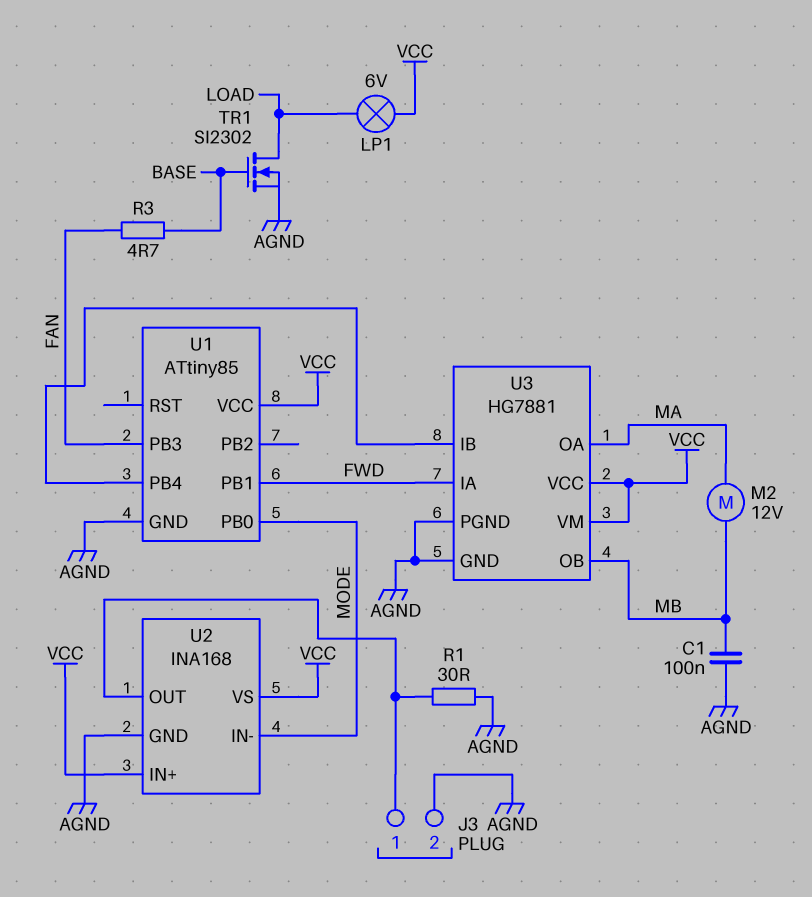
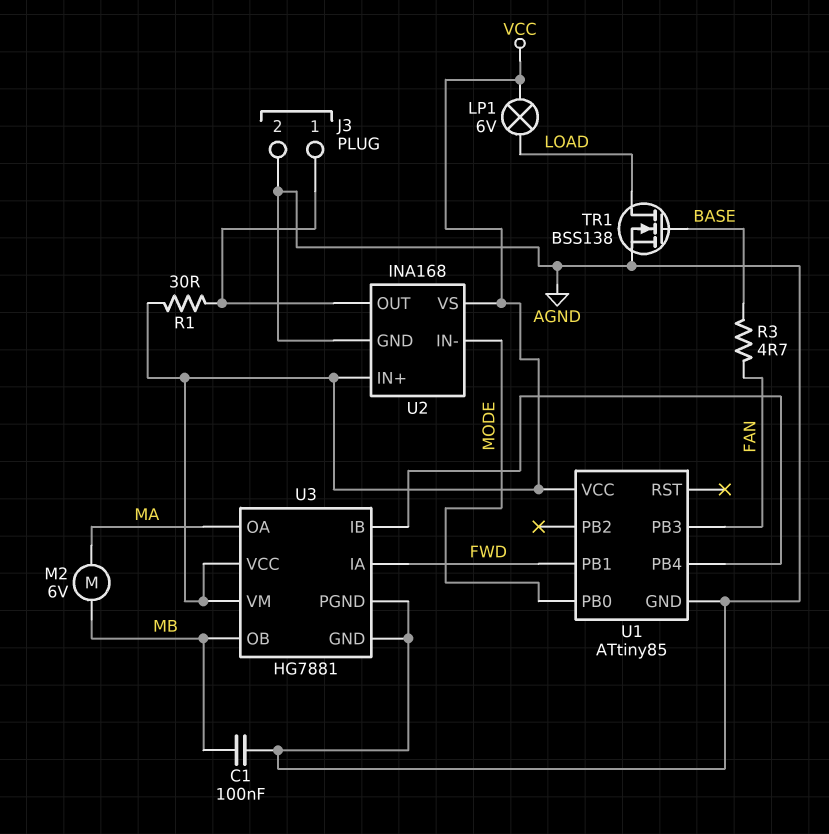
M2: motor 12V (MA, MB) -> motor 6V (MA, MB)
R1: 30 (AGND, J3/1) -> 30 (J3/1, VCC)
TR1: NMOS SI2302 (G BASE, D LOAD, S AGND) -> NMOS BSS138 (G BASE, D LOAD, S AGND)

